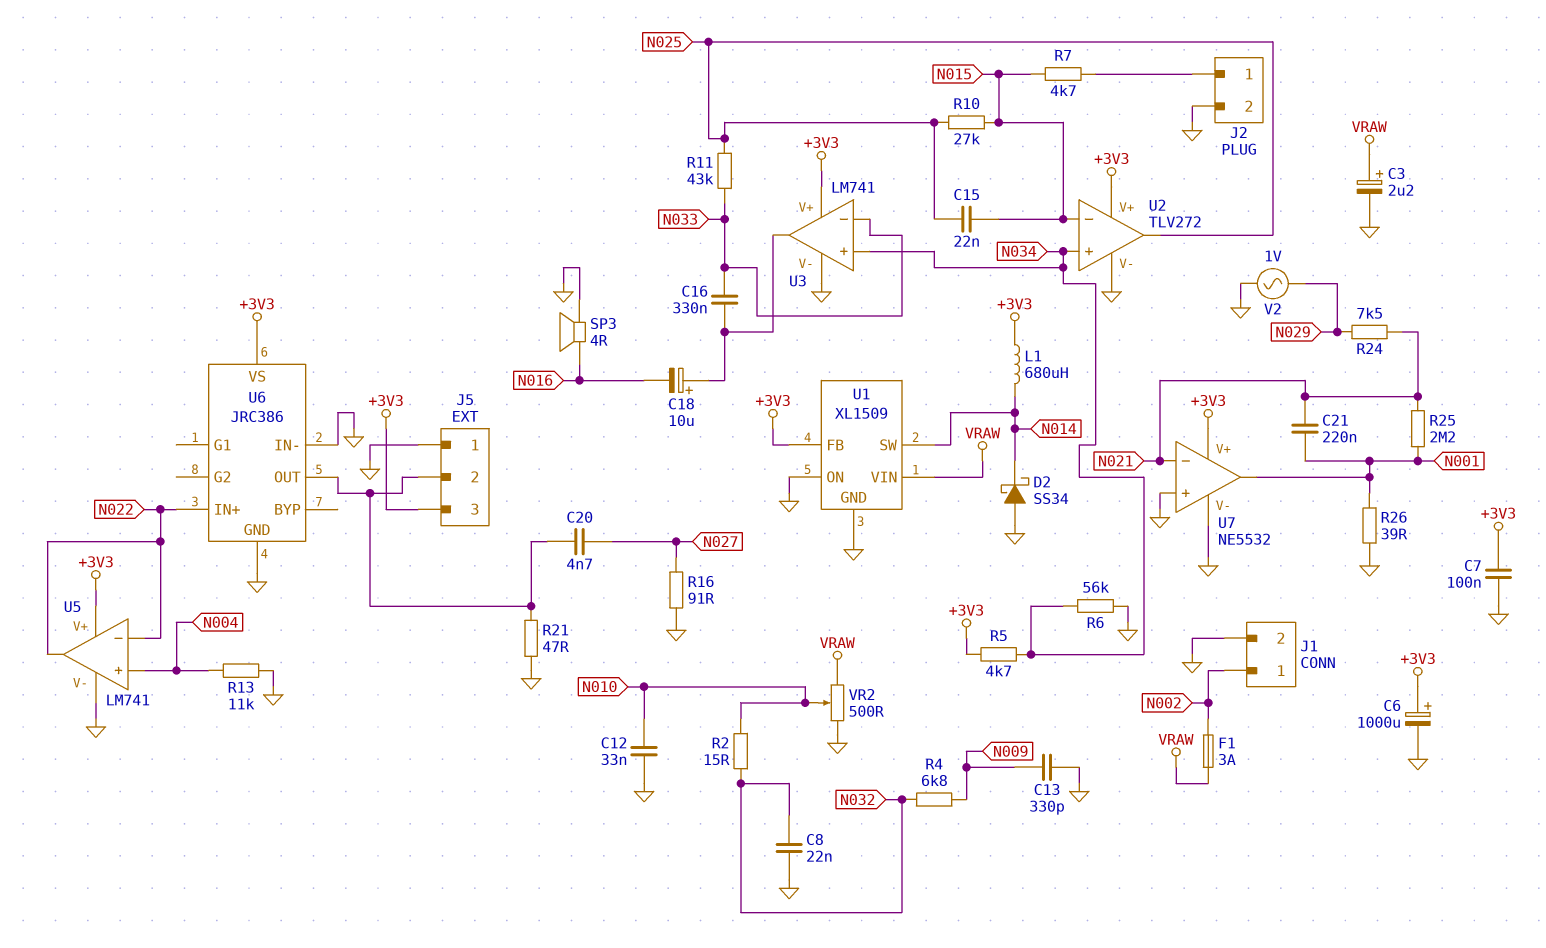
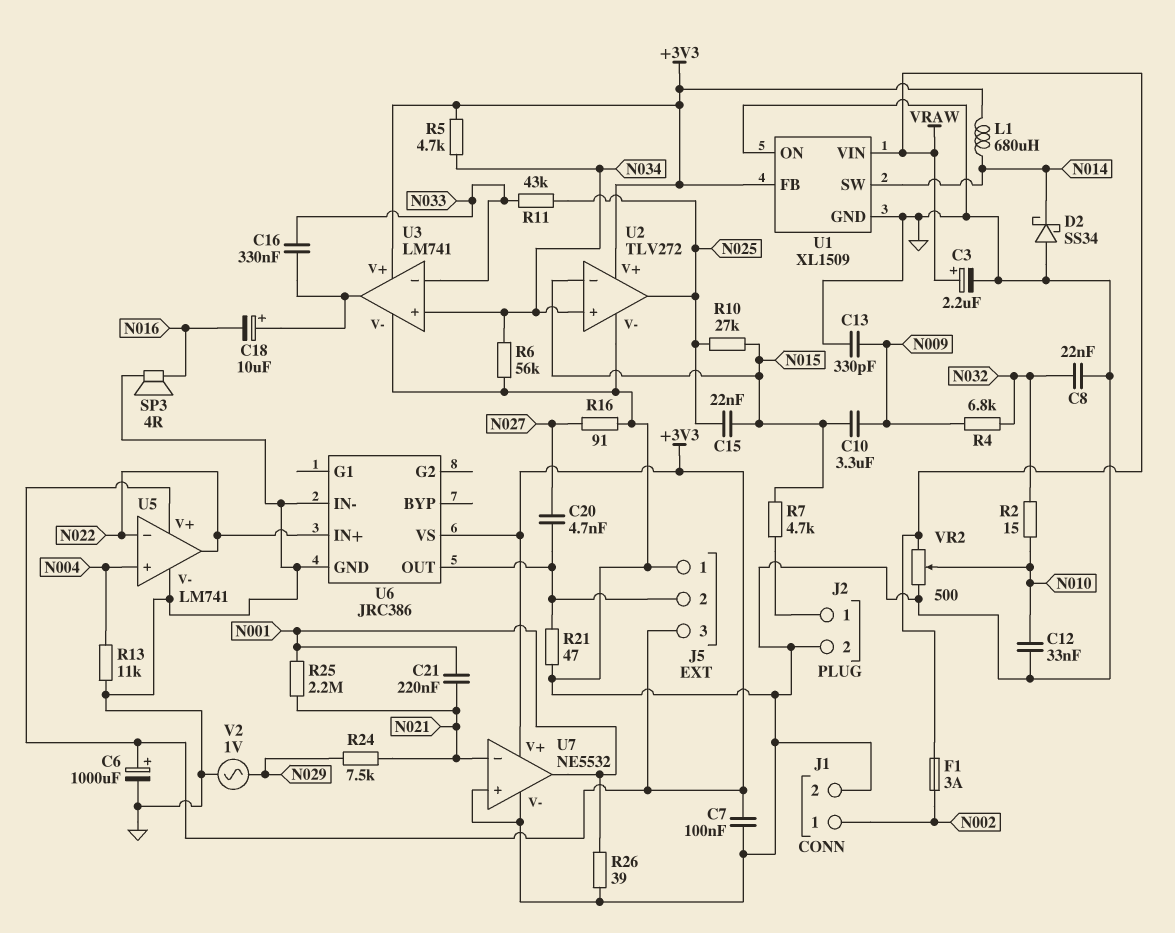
C10: none -> 3.3uF (N009, N015)

